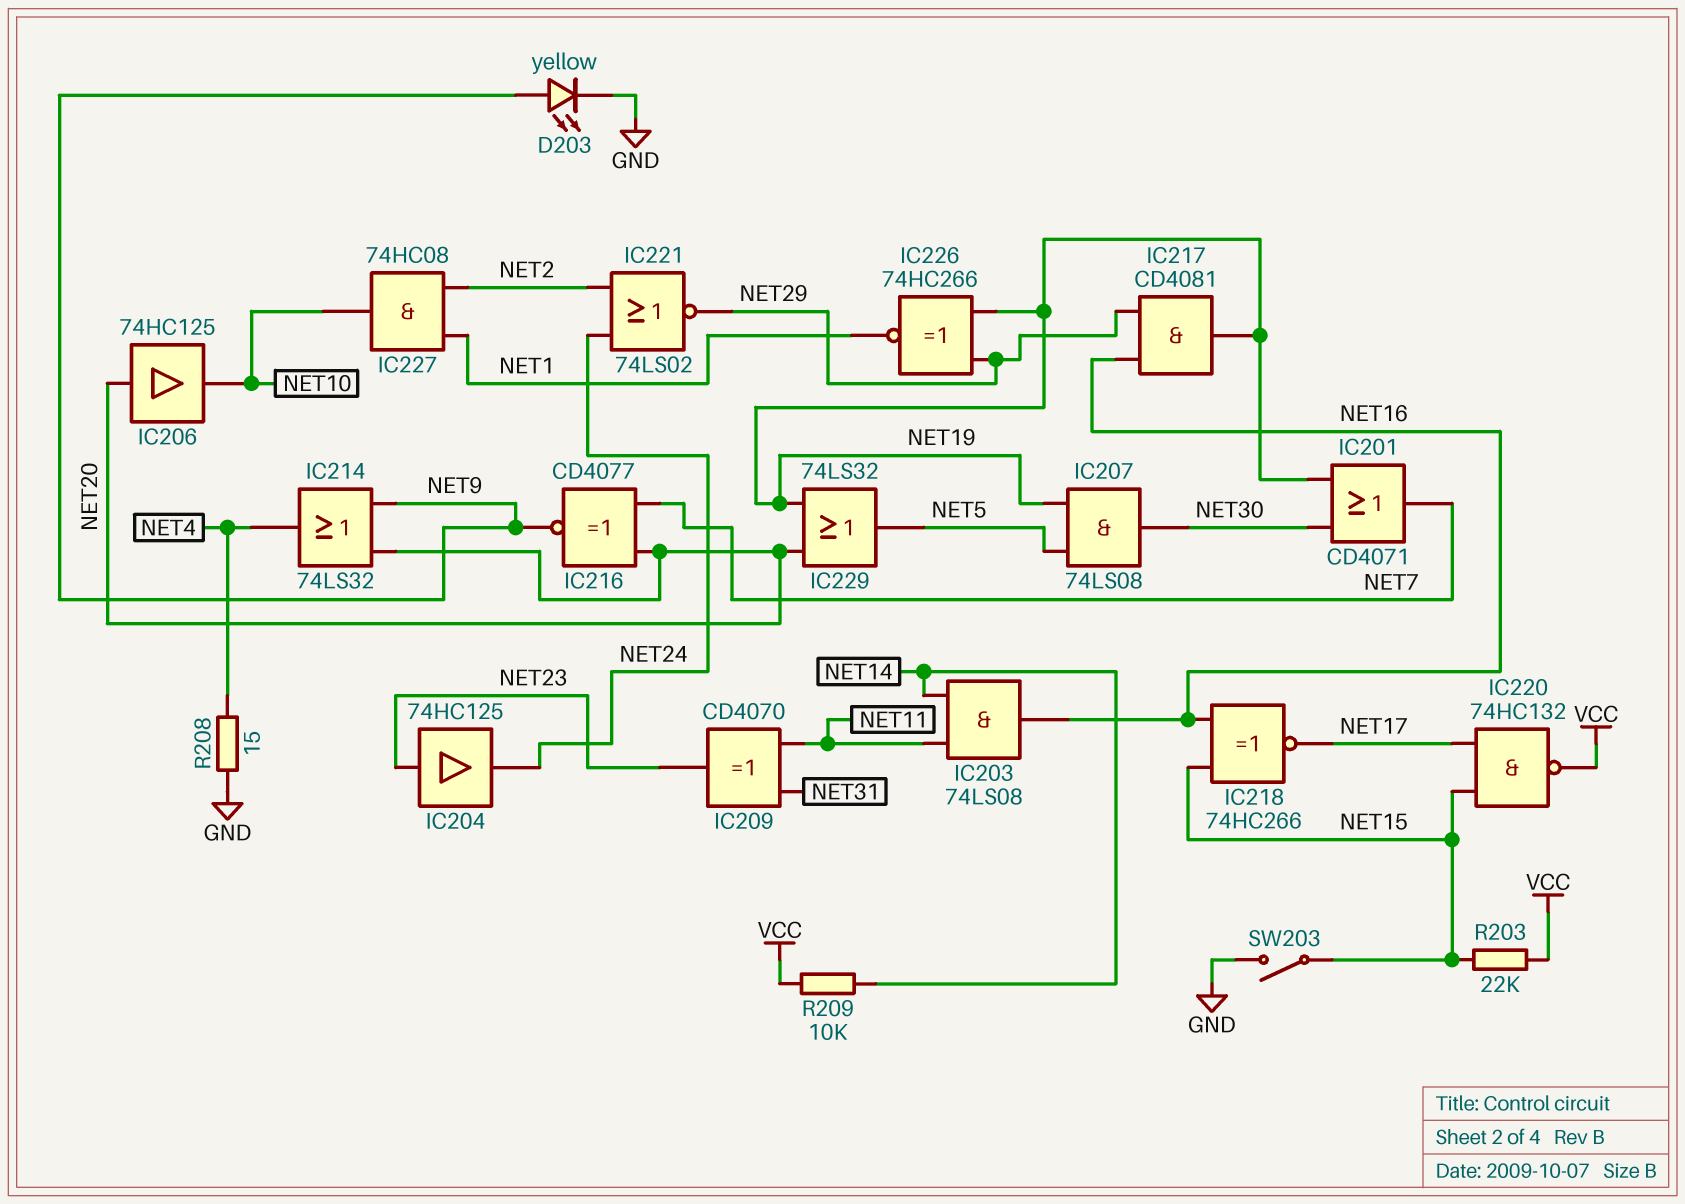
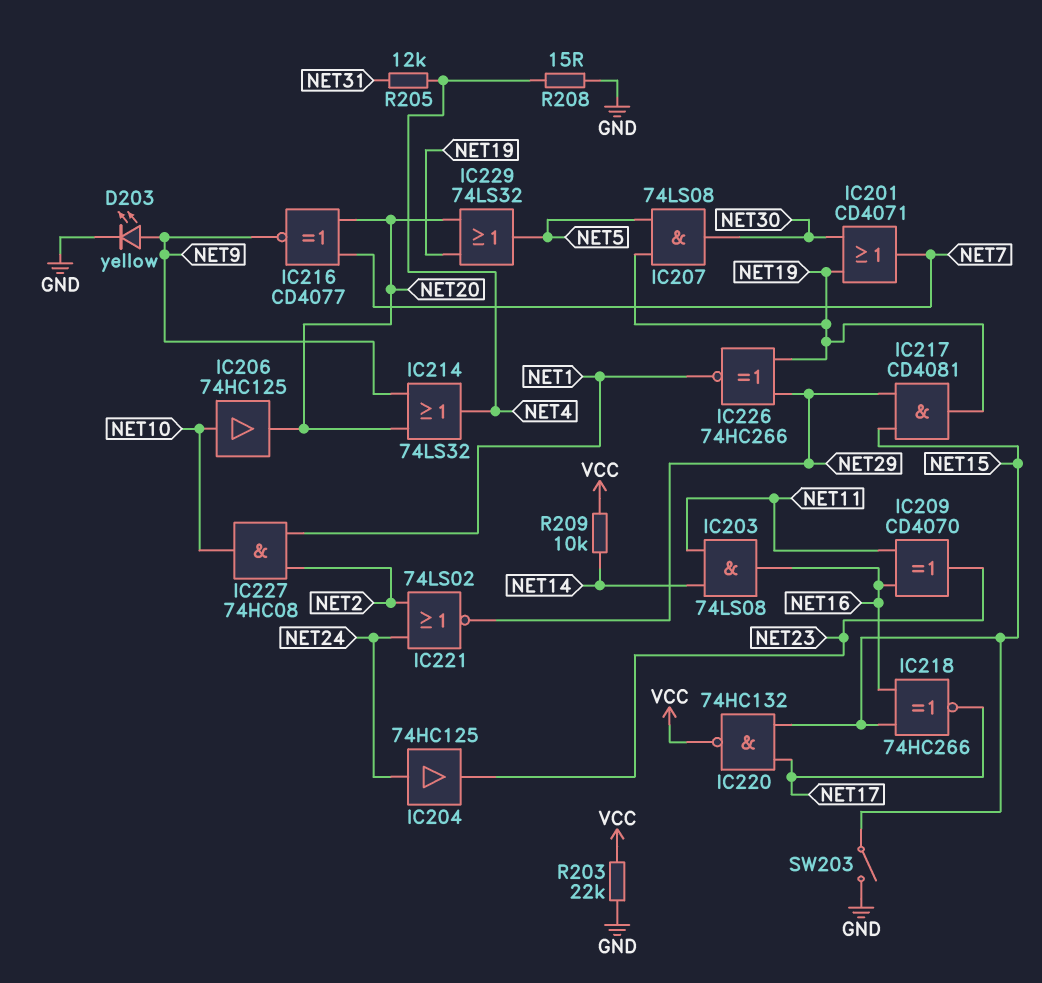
IC204: buffer 74HC125 (in NET23, out NET24) -> buffer 74HC125 (in NET24, out NET23)
IC206: buffer 74HC125 (in NET20, out NET10) -> buffer 74HC125 (in NET10, out NET20)
IC209: XOR CD4070 (in NET11, in NET31, out NET23) -> XOR CD4070 (in NET11, in NET16, out NET23)
IC217: AND CD4081 (in NET16, in NET29, out NET19) -> AND CD4081 (in NET15, in NET29, out NET19)
R203: 22k (NET15, VCC) -> 22k (GND, VCC)
R205: none -> 12k (NET4, NET31)

